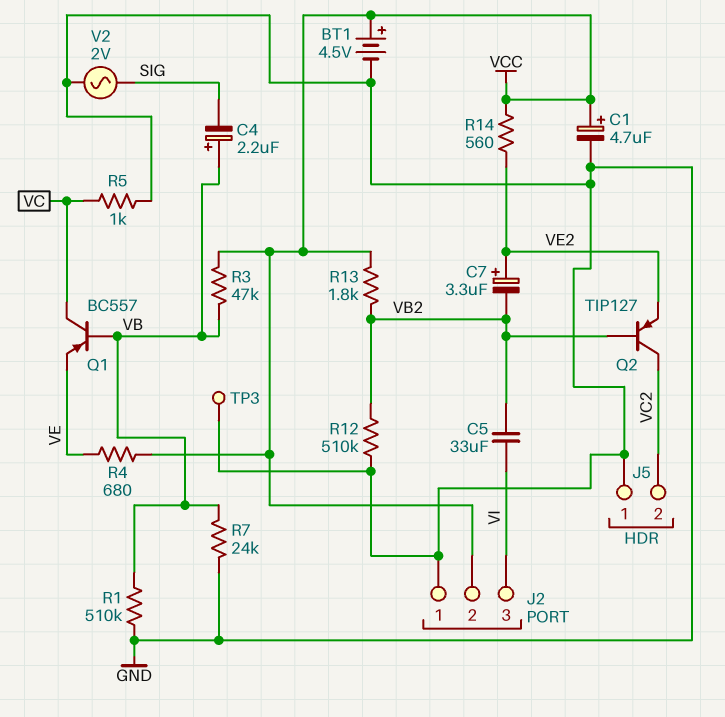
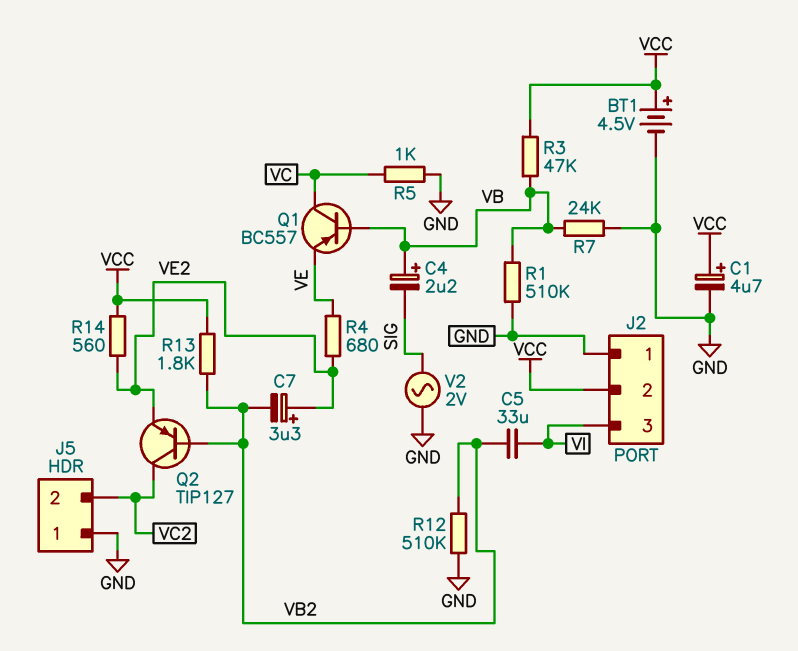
R4: 680 (VCC, VE) -> 680 (VE, VE2)
TP3: test point (GND) -> none

